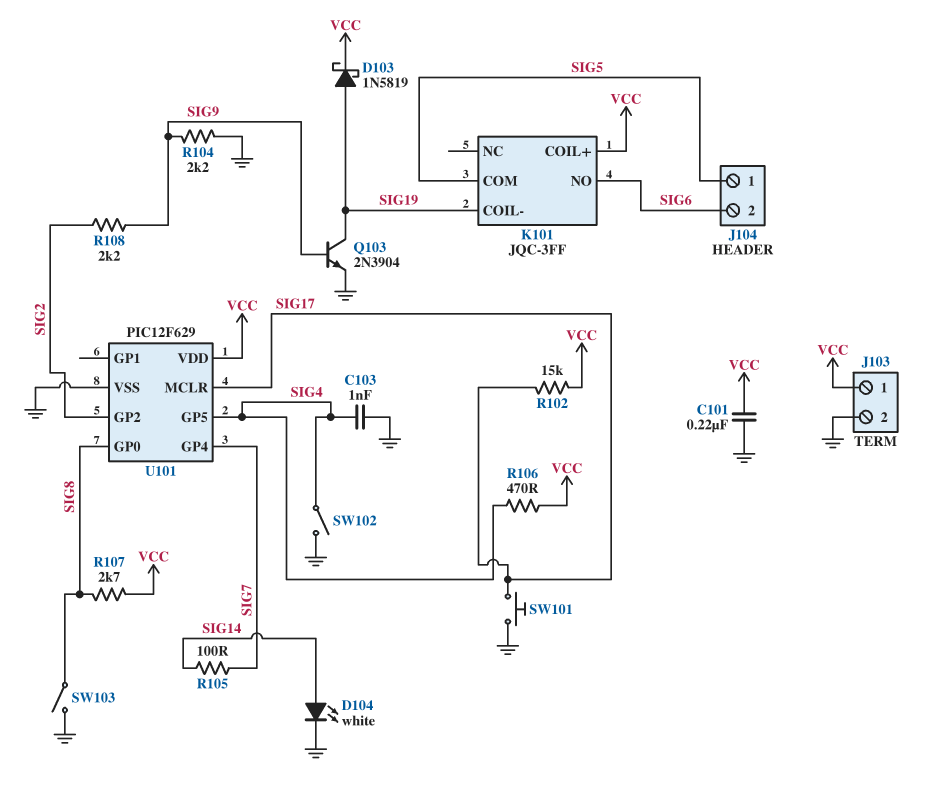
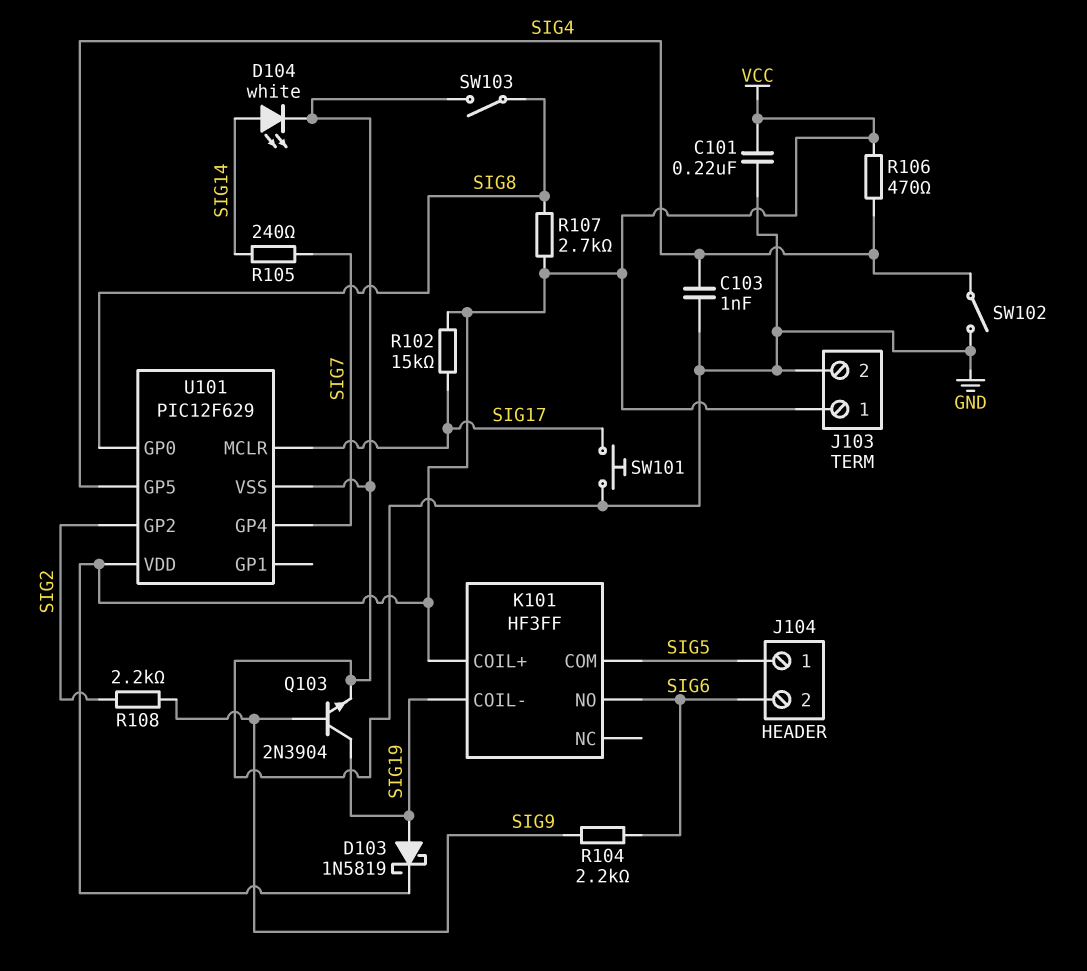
K101: JQC-3FF -> HF3FF
R104: 2.2k (GND, SIG9) -> 2.2k (SIG6, SIG9)
R105: 100 (SIG7, SIG14) -> 240 (SIG7, SIG14)

